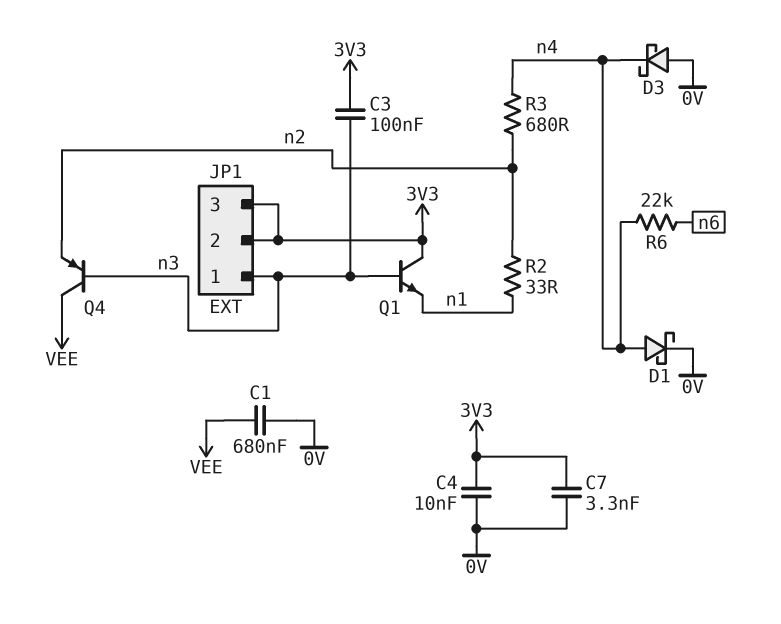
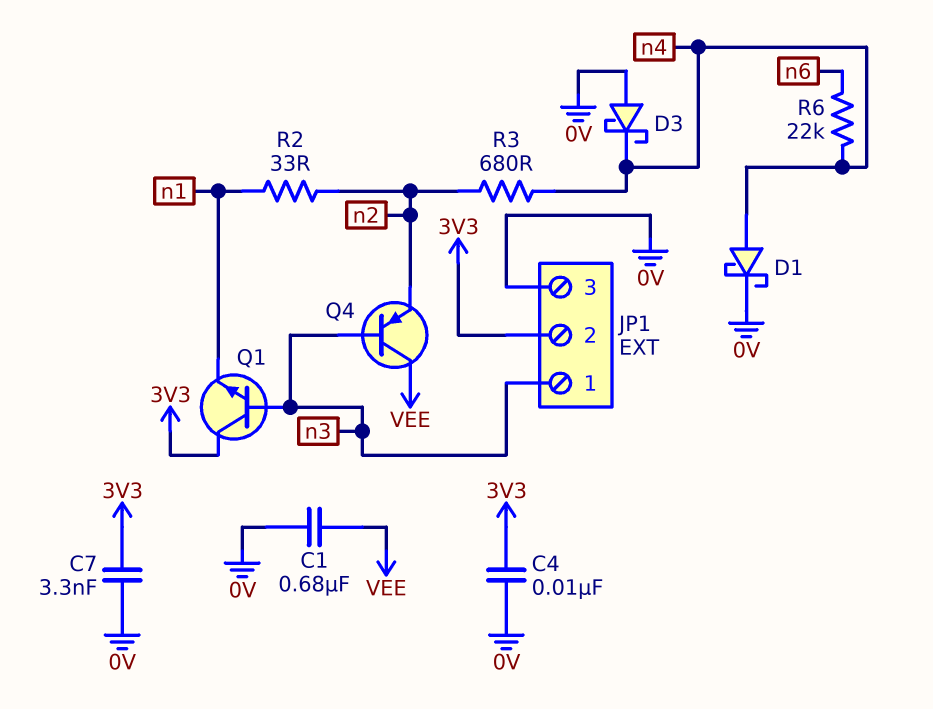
C3: 100nF (3V3, n3) -> none
JP1 pin 3: 3V3 -> 0V

